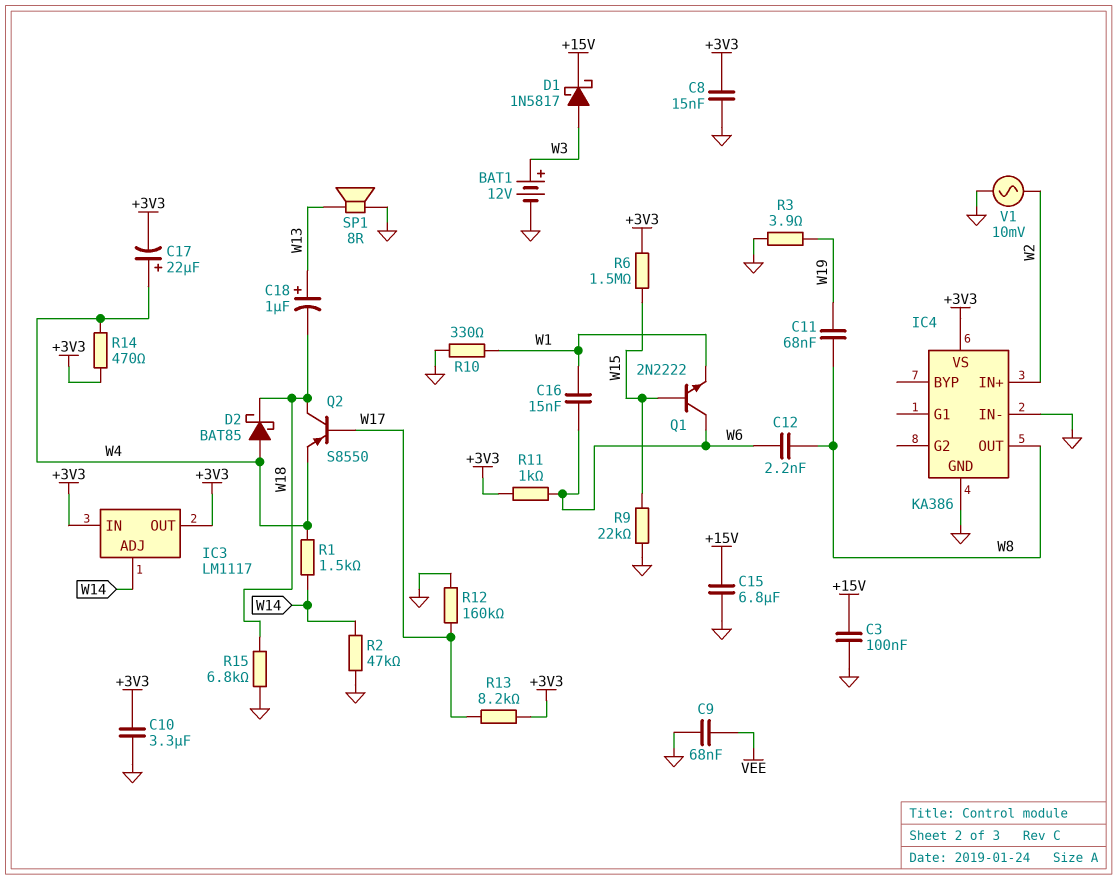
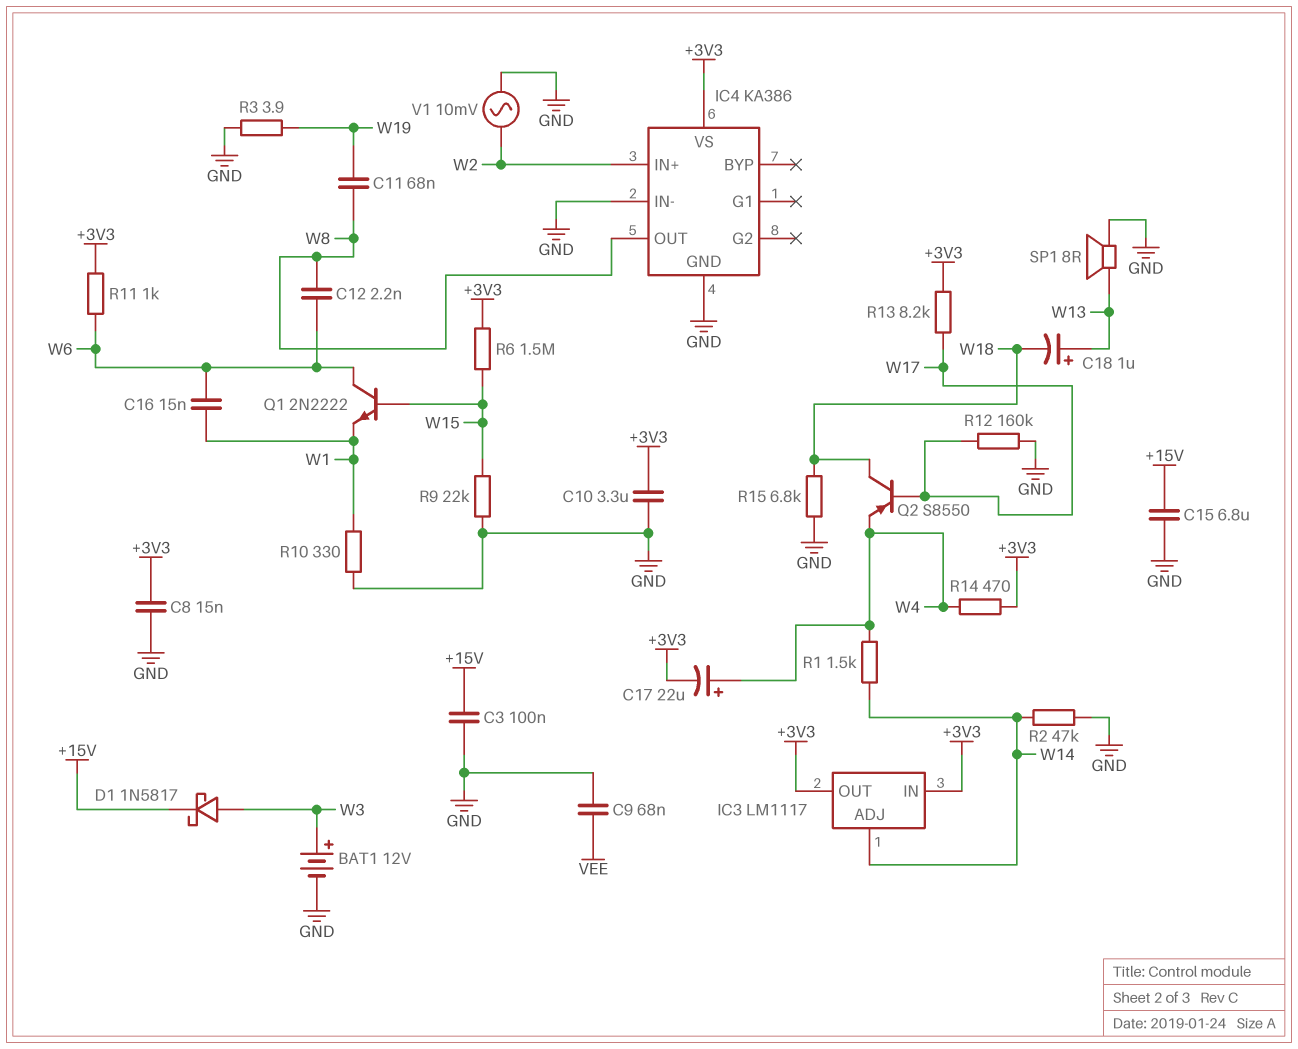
D2: schottky BAT85 (A W4, K W18) -> none

